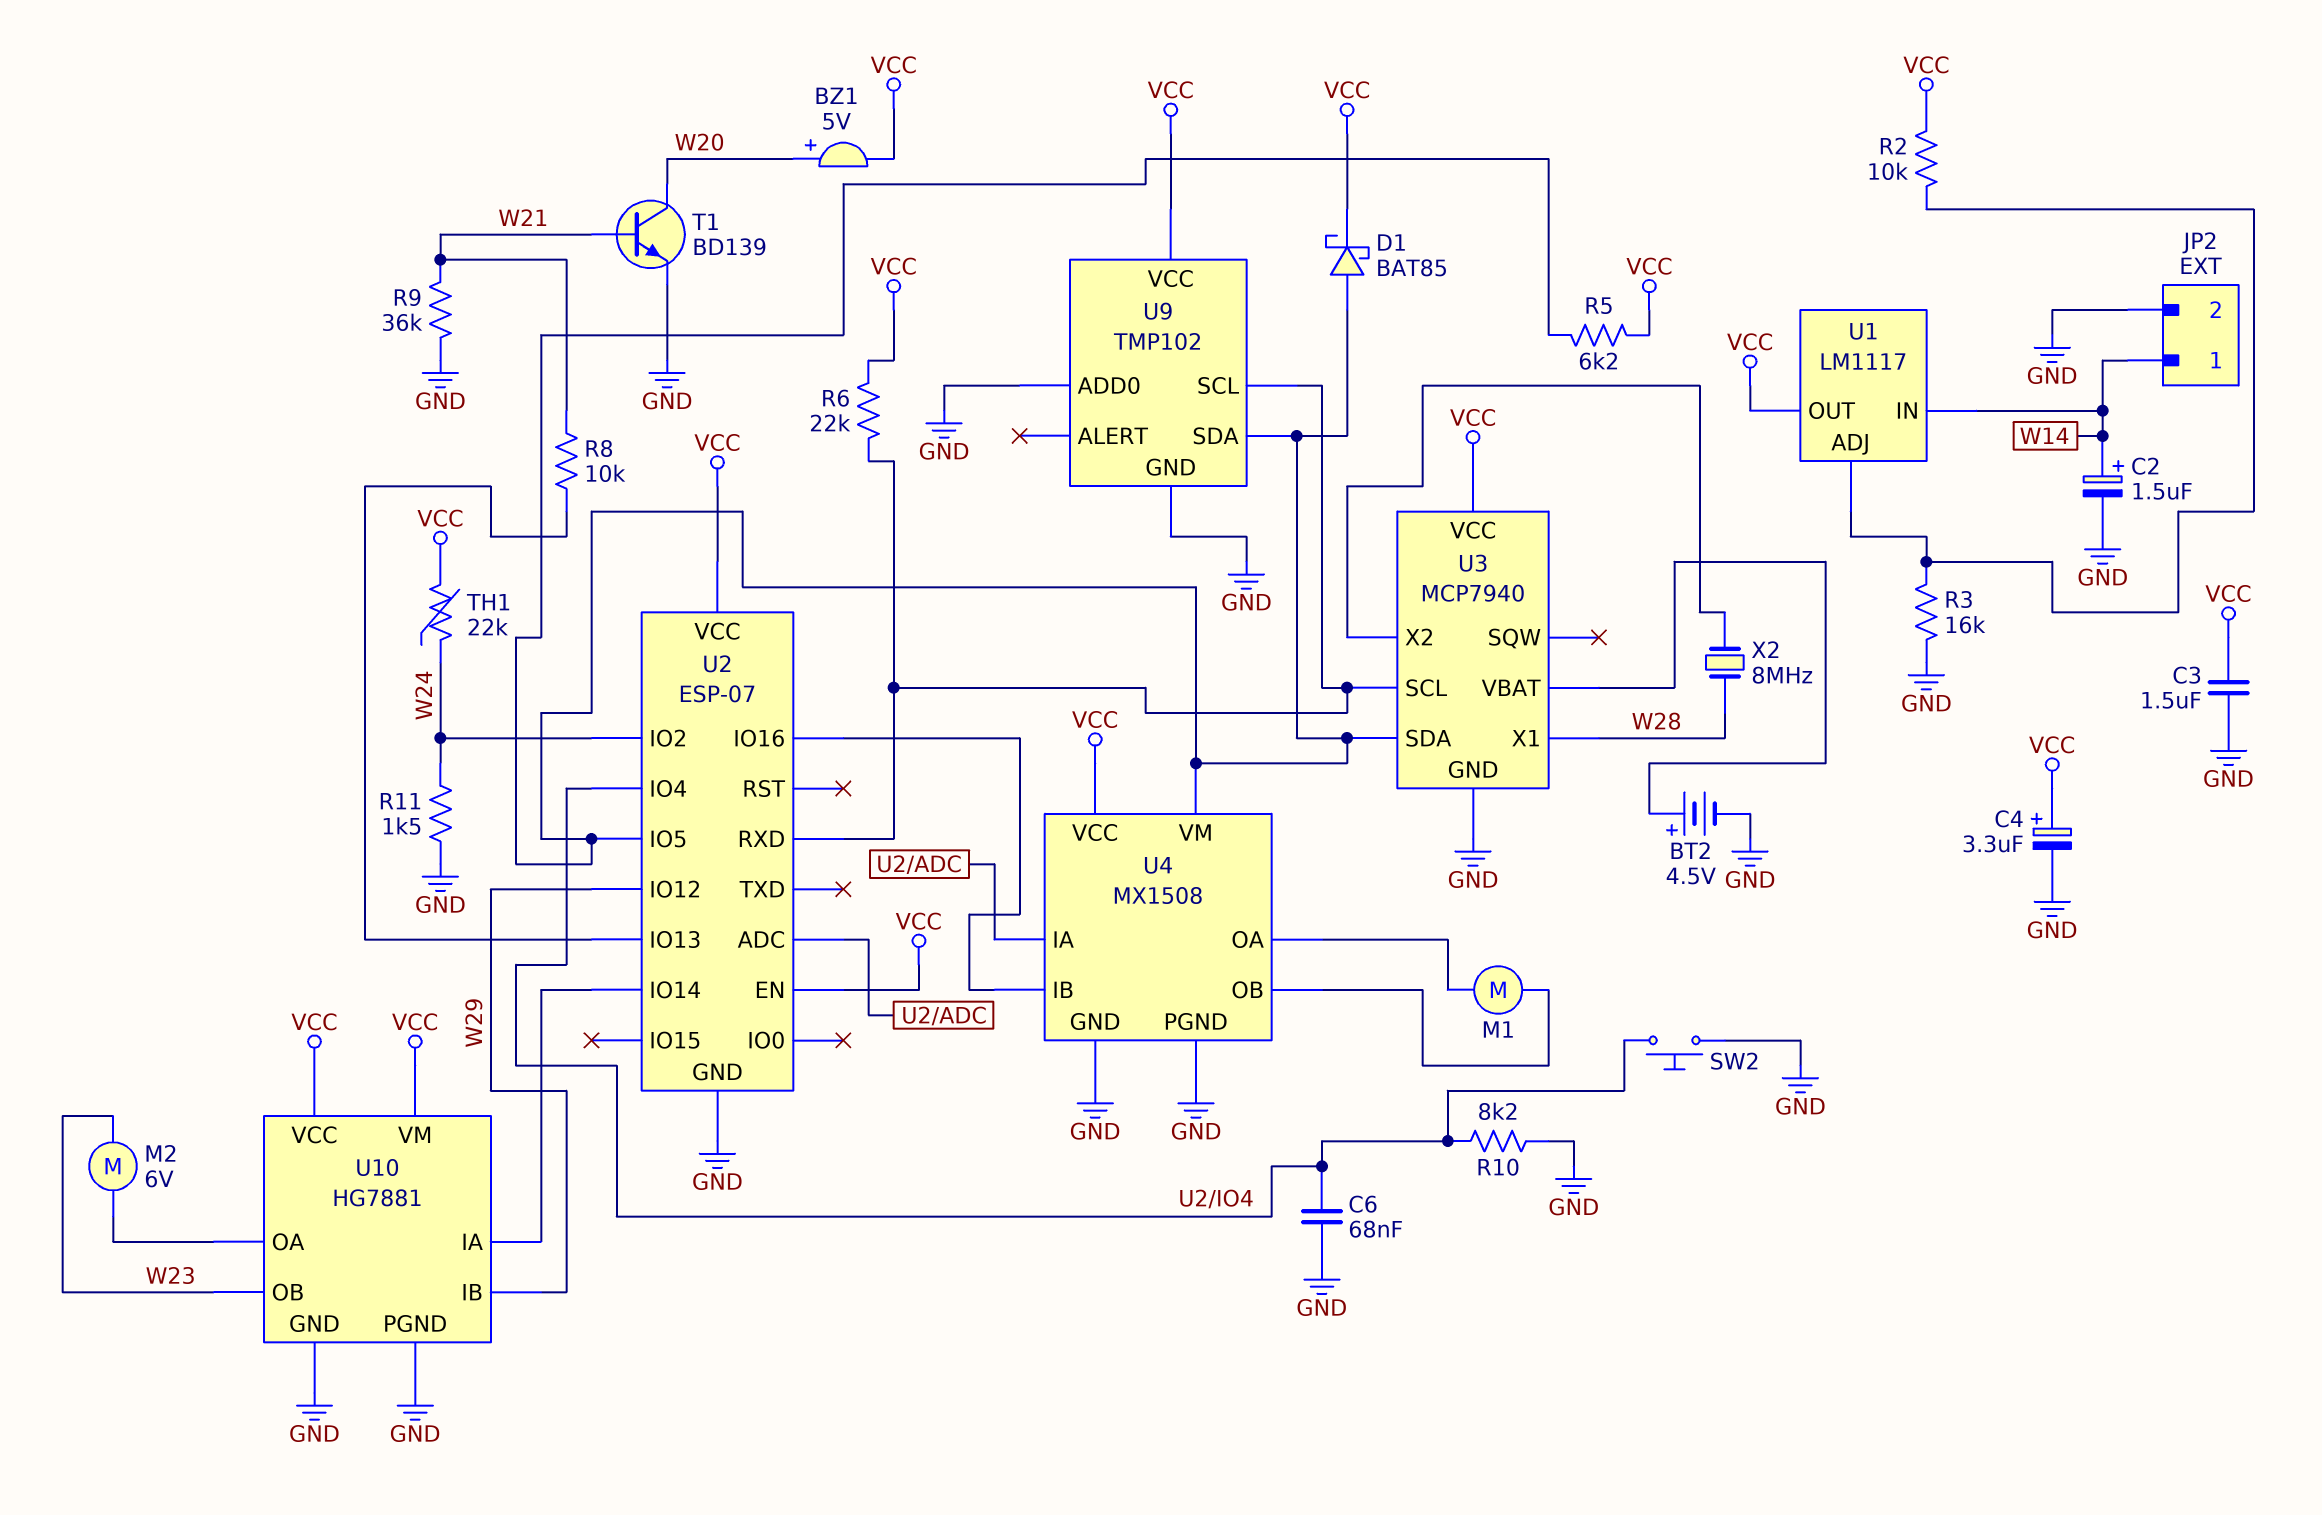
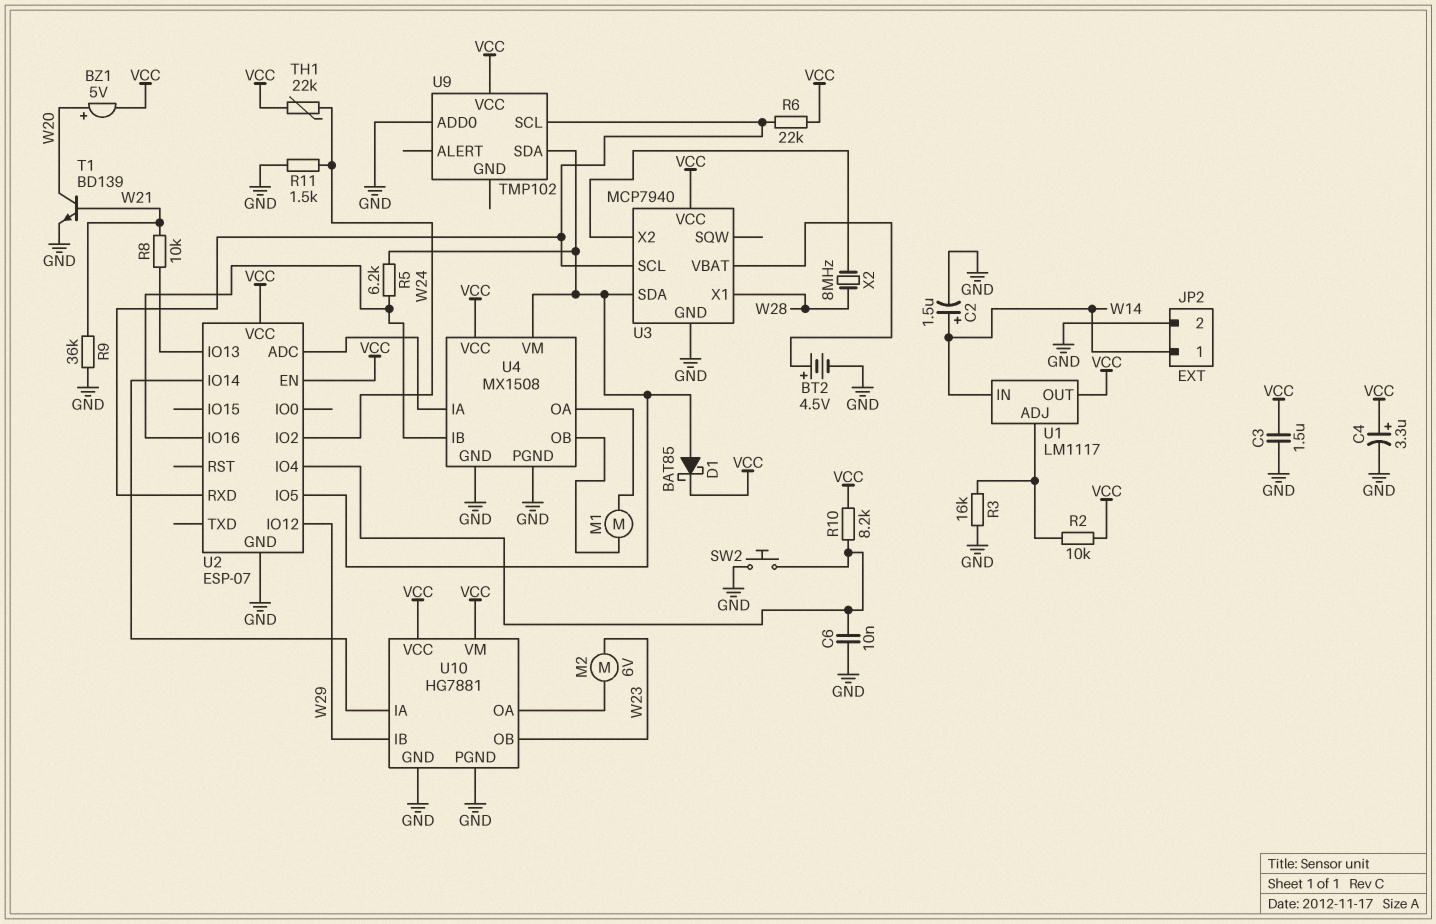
C6: 68nF (GND, U2/IO4) -> 10nF (GND, U2/IO4)
R5: 6.2k (U2/IO5, VCC) -> 6.2k (U2/IO5, U2/IO16)
R10: 8.2k (GND, U2/IO4) -> 8.2k (U2/IO4, VCC)
U9 pin GND: GND -> none

